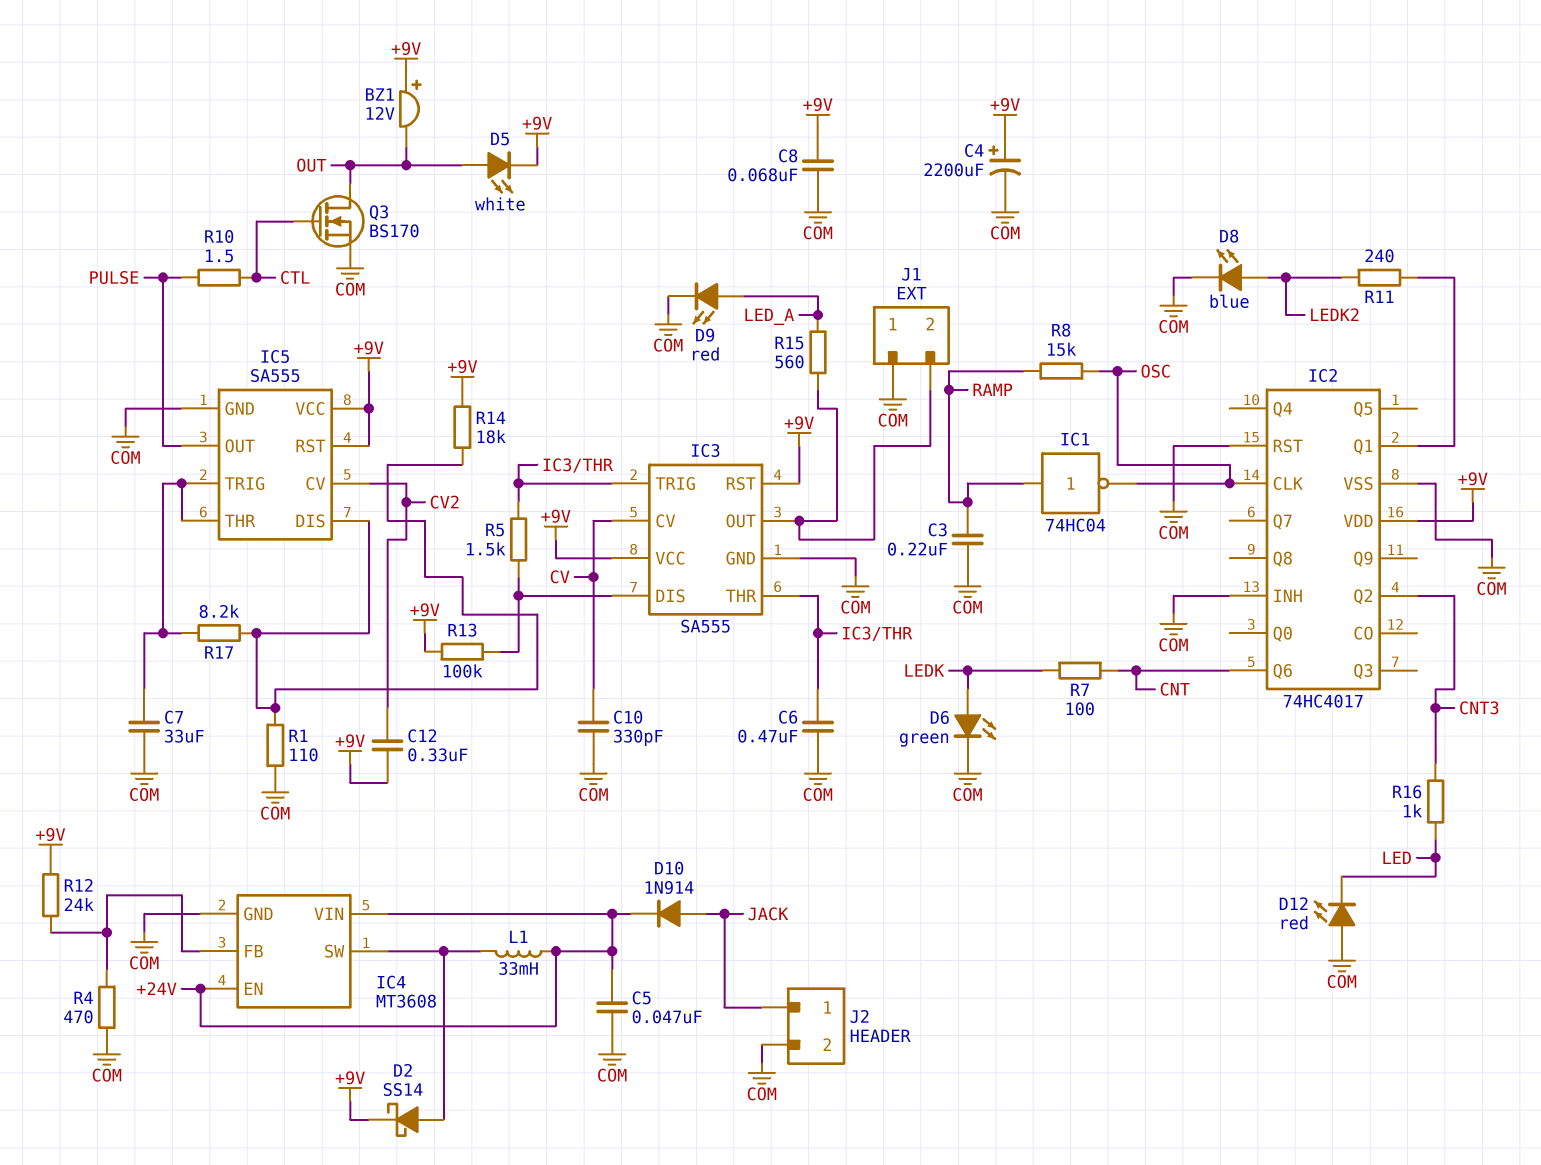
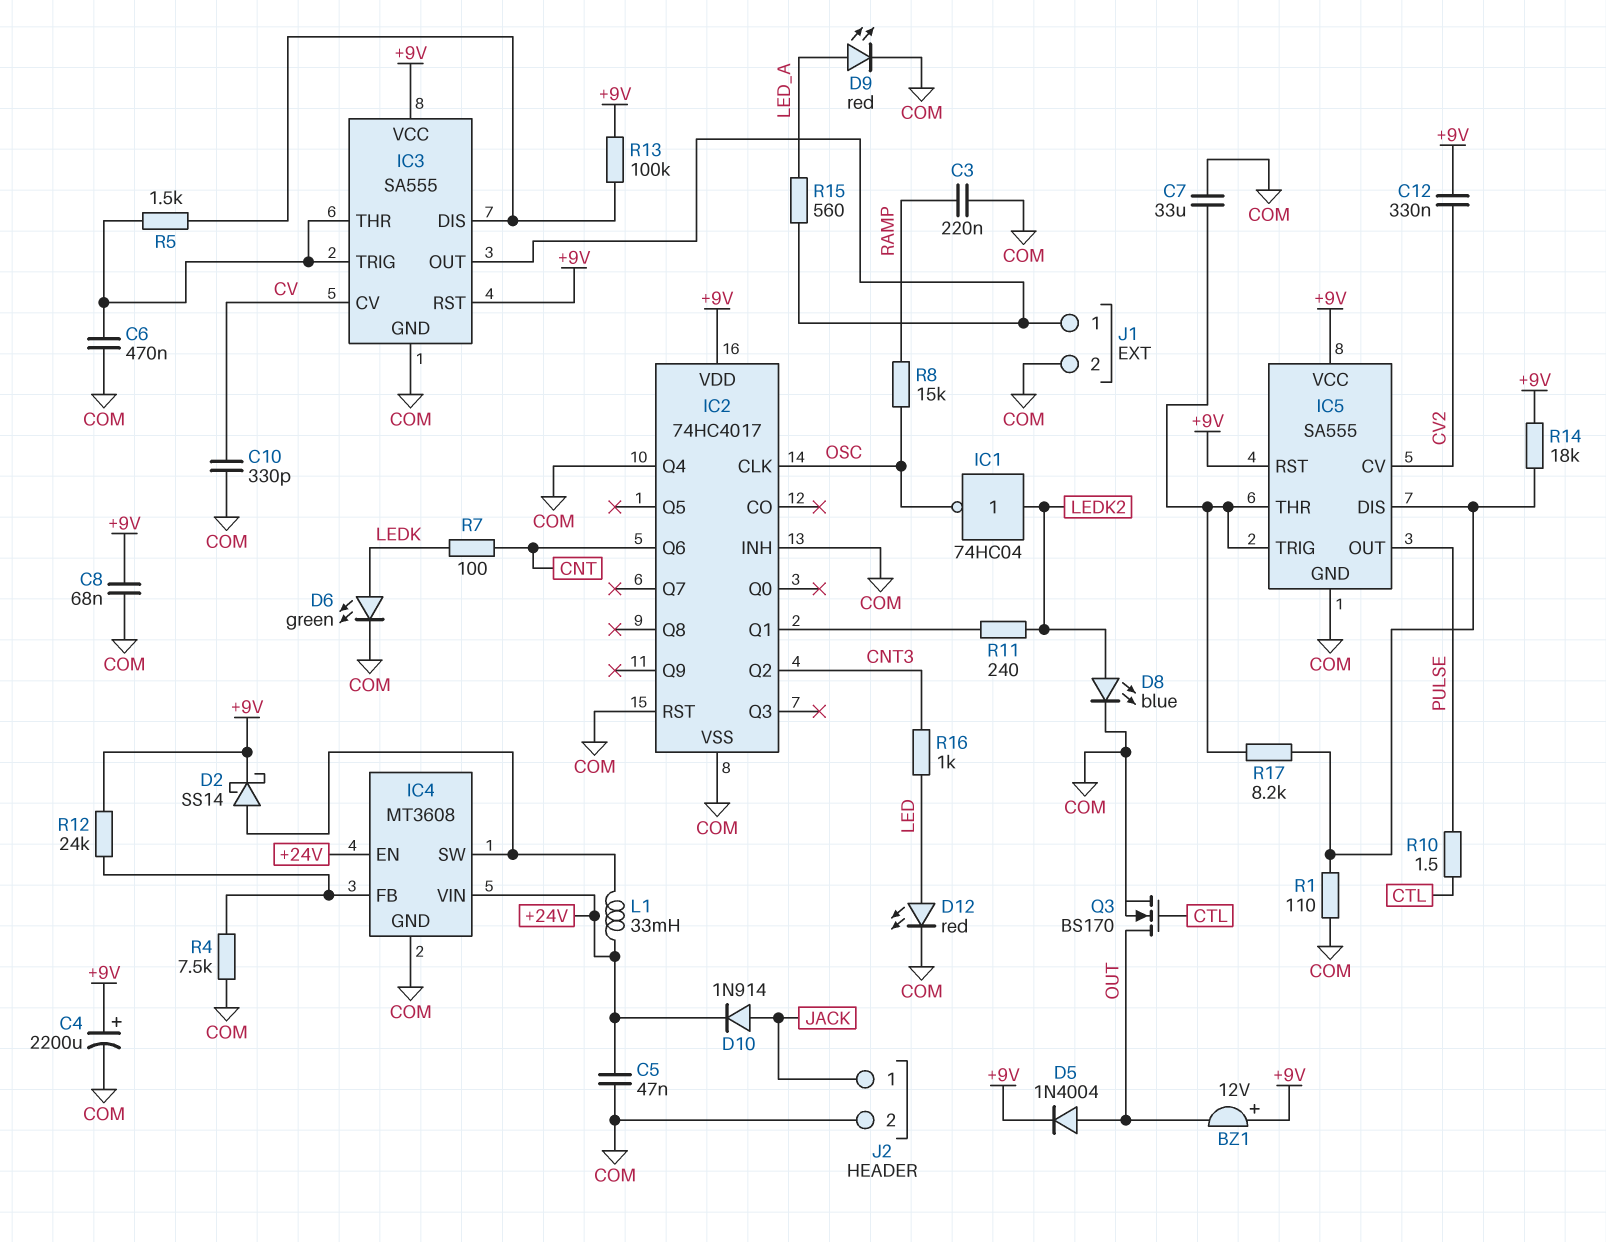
D5: LED white (A OUT, K +9V) -> diode 1N4004 (A OUT, K +9V)
D12: LED red (A COM, K LED) -> LED red (A LED, K COM)
IC1: NOT 74HC04 (in RAMP, out OSC) -> NOT 74HC04 (in LEDK2, out OSC)
IC2 pin Q4: none -> COM
J1 pin 1: COM -> IC3/OUT
J1 pin 2: IC3/OUT -> COM
R4: 470 (COM, IC4/FB) -> 7.5k (COM, IC4/FB)

